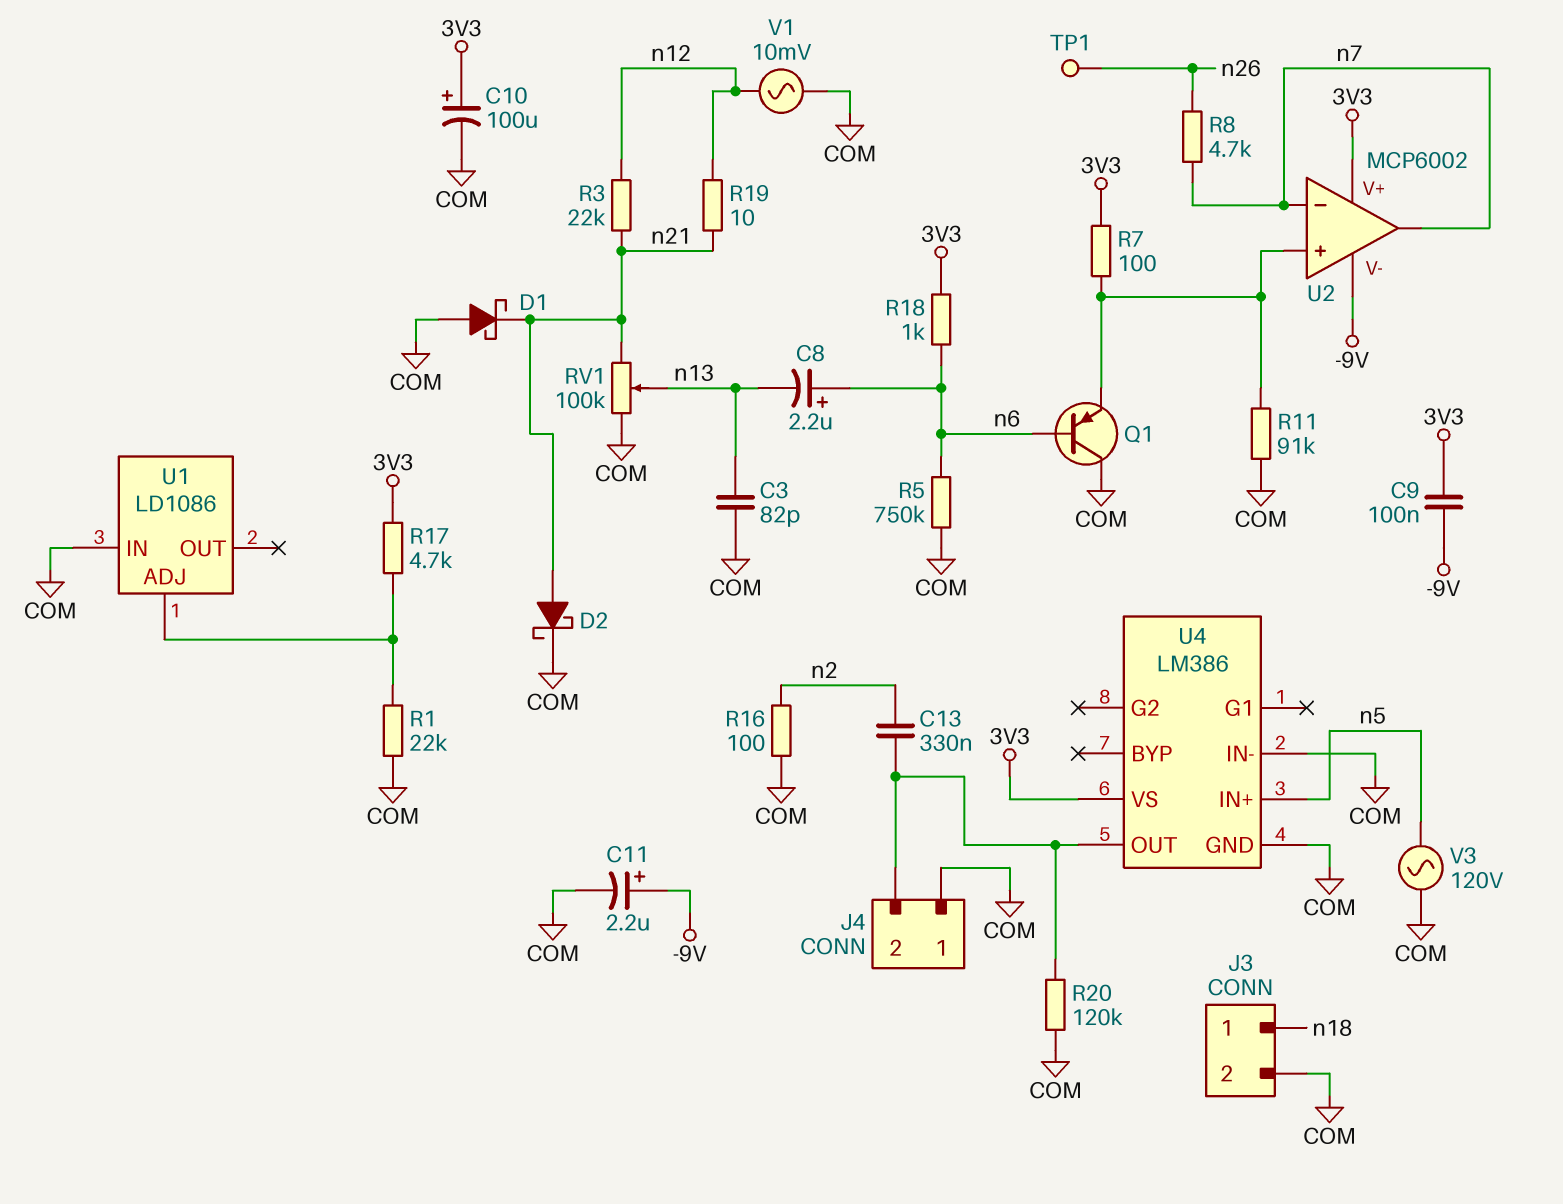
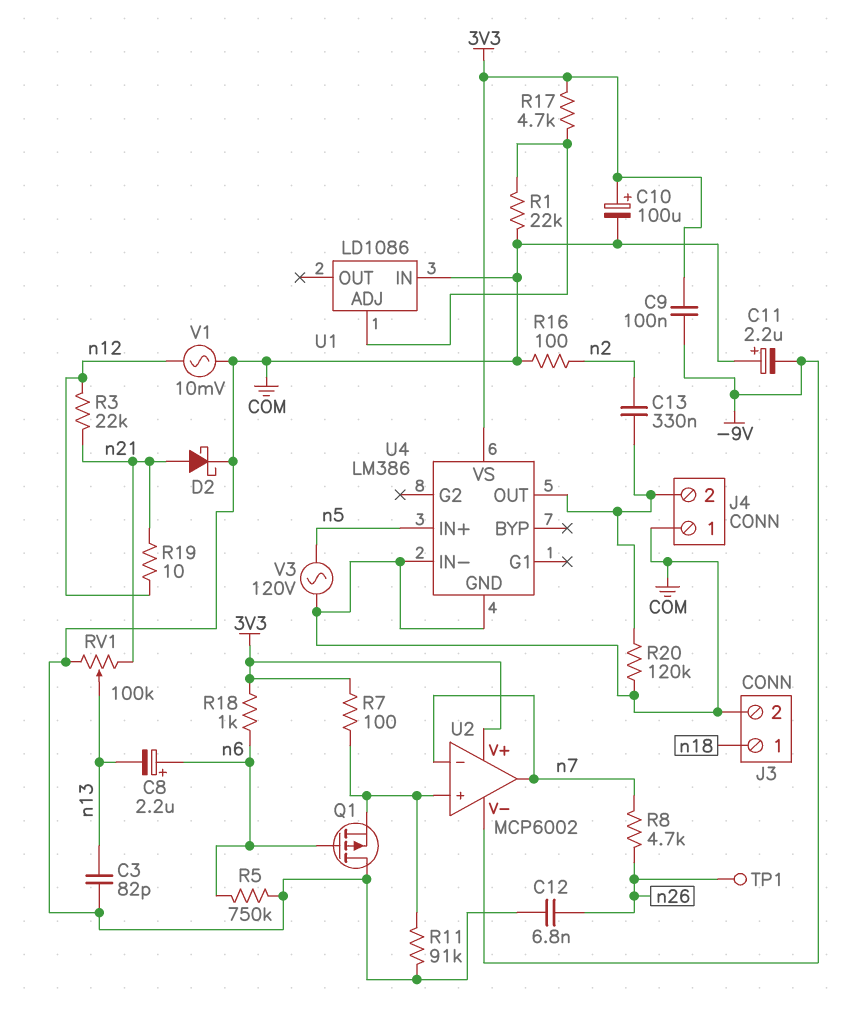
C11: 2.2uF (plus -9V, minus COM) -> 2.2uF (plus COM, minus -9V)
C12: none -> 6.8nF (COM, n26)
D1: schottky (A COM, K n21) -> none
Q1: PNP (B n6, C COM, E U2/in+) -> PMOS (G n6, D COM, S U2/in+)

